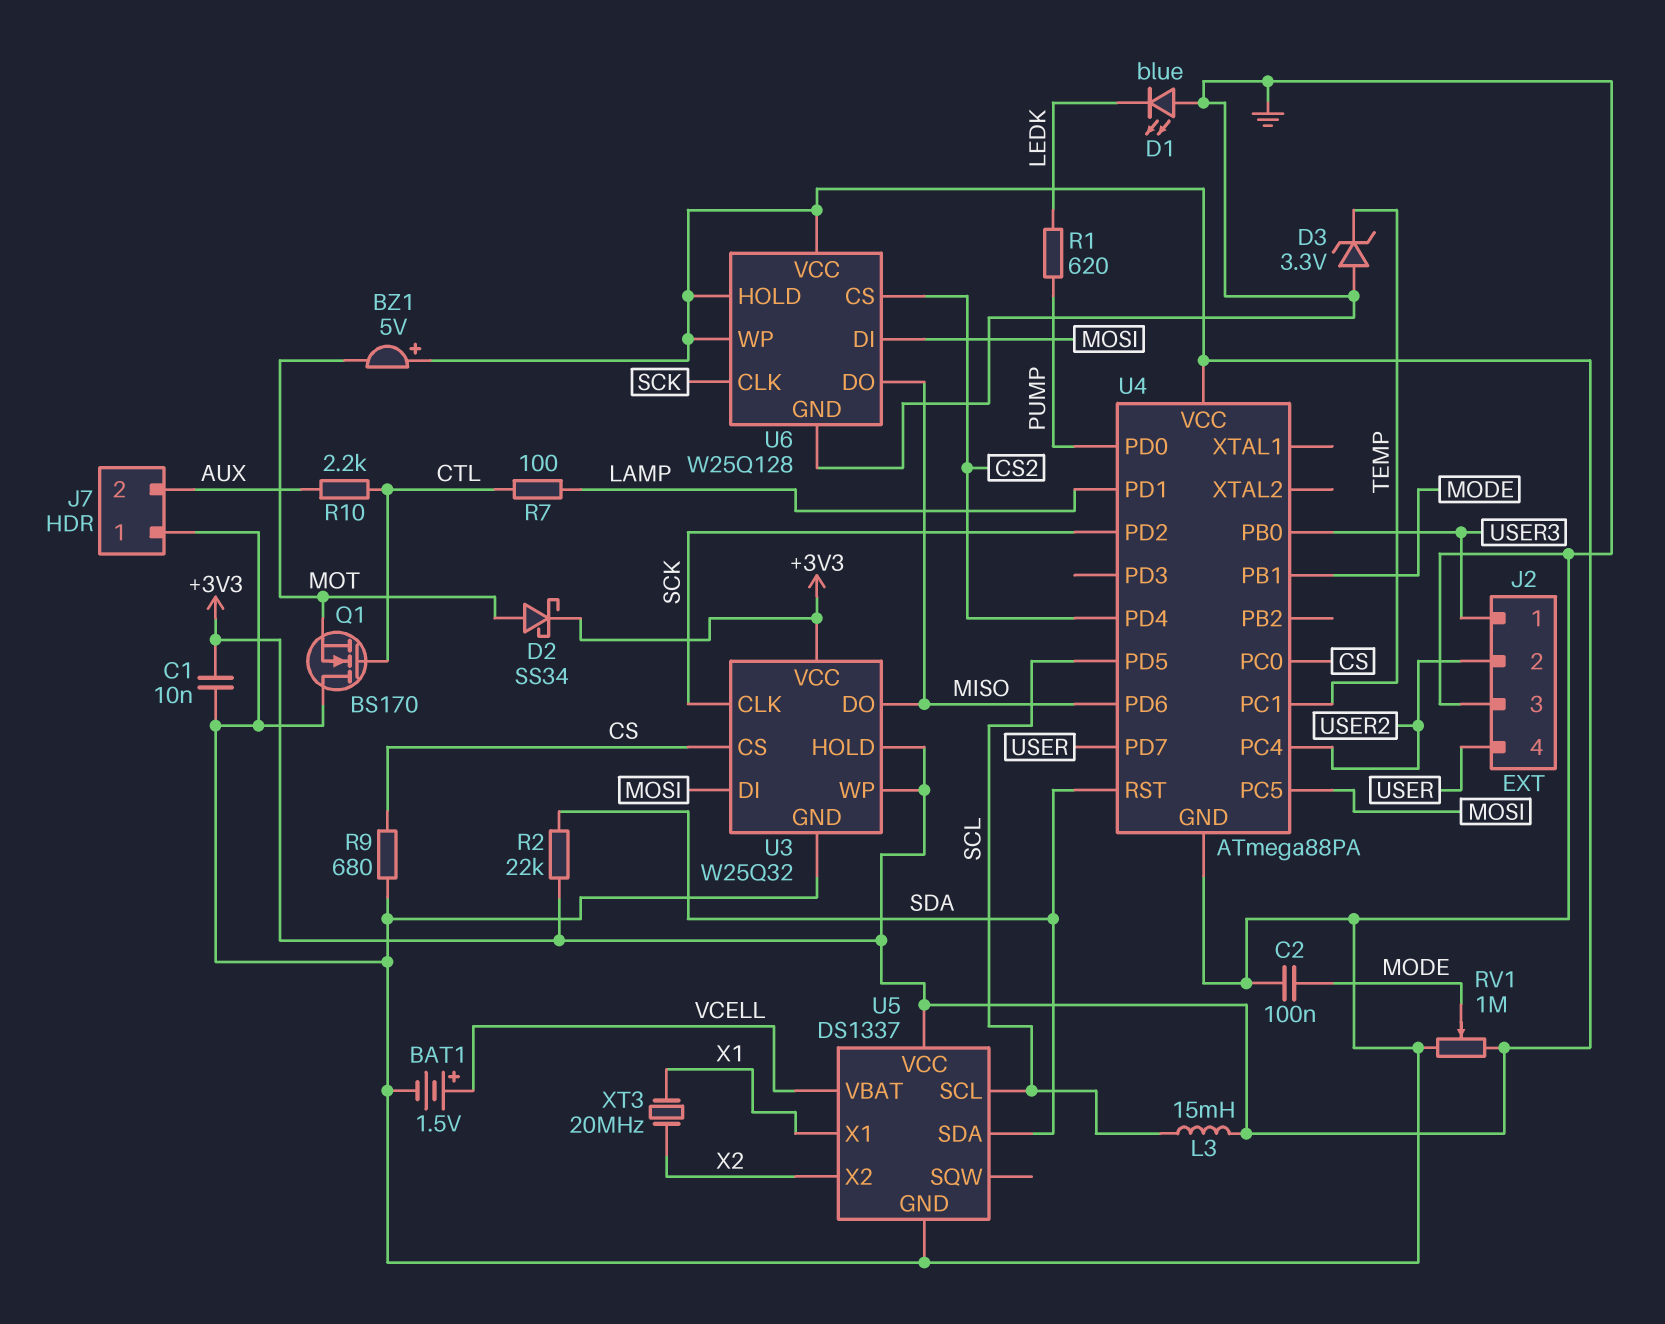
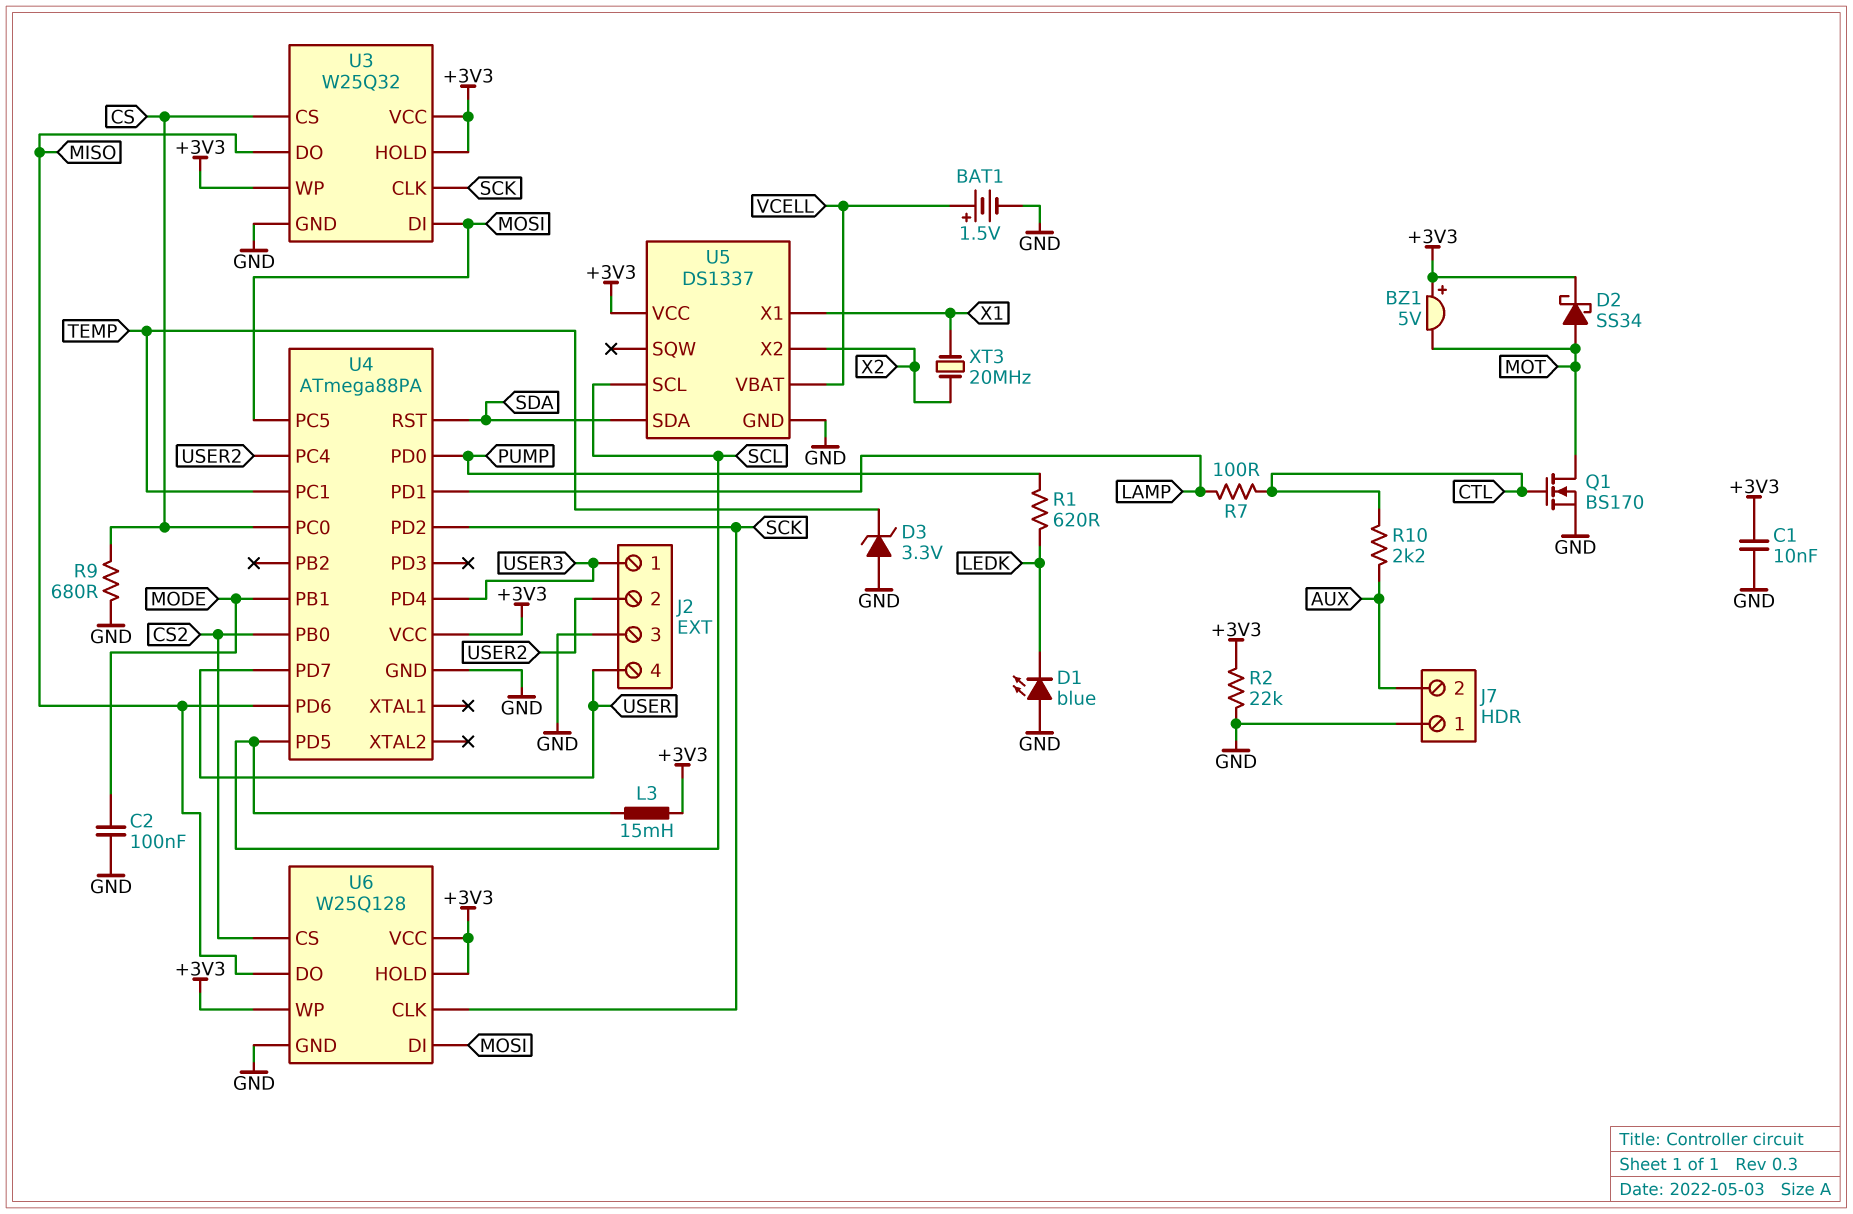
Q1: NMOS BS170 (G CTL, D GND, S MOT) -> NMOS BS170 (G CTL, D MOT, S GND)
R2: 22k (+3V3, SDA) -> 22k (+3V3, GND)
RV1: 1M (+3V3, GND, wiper MODE) -> none
U4 pin PB0: USER3 -> CS2
U4 pin PD4: CS2 -> USER3

